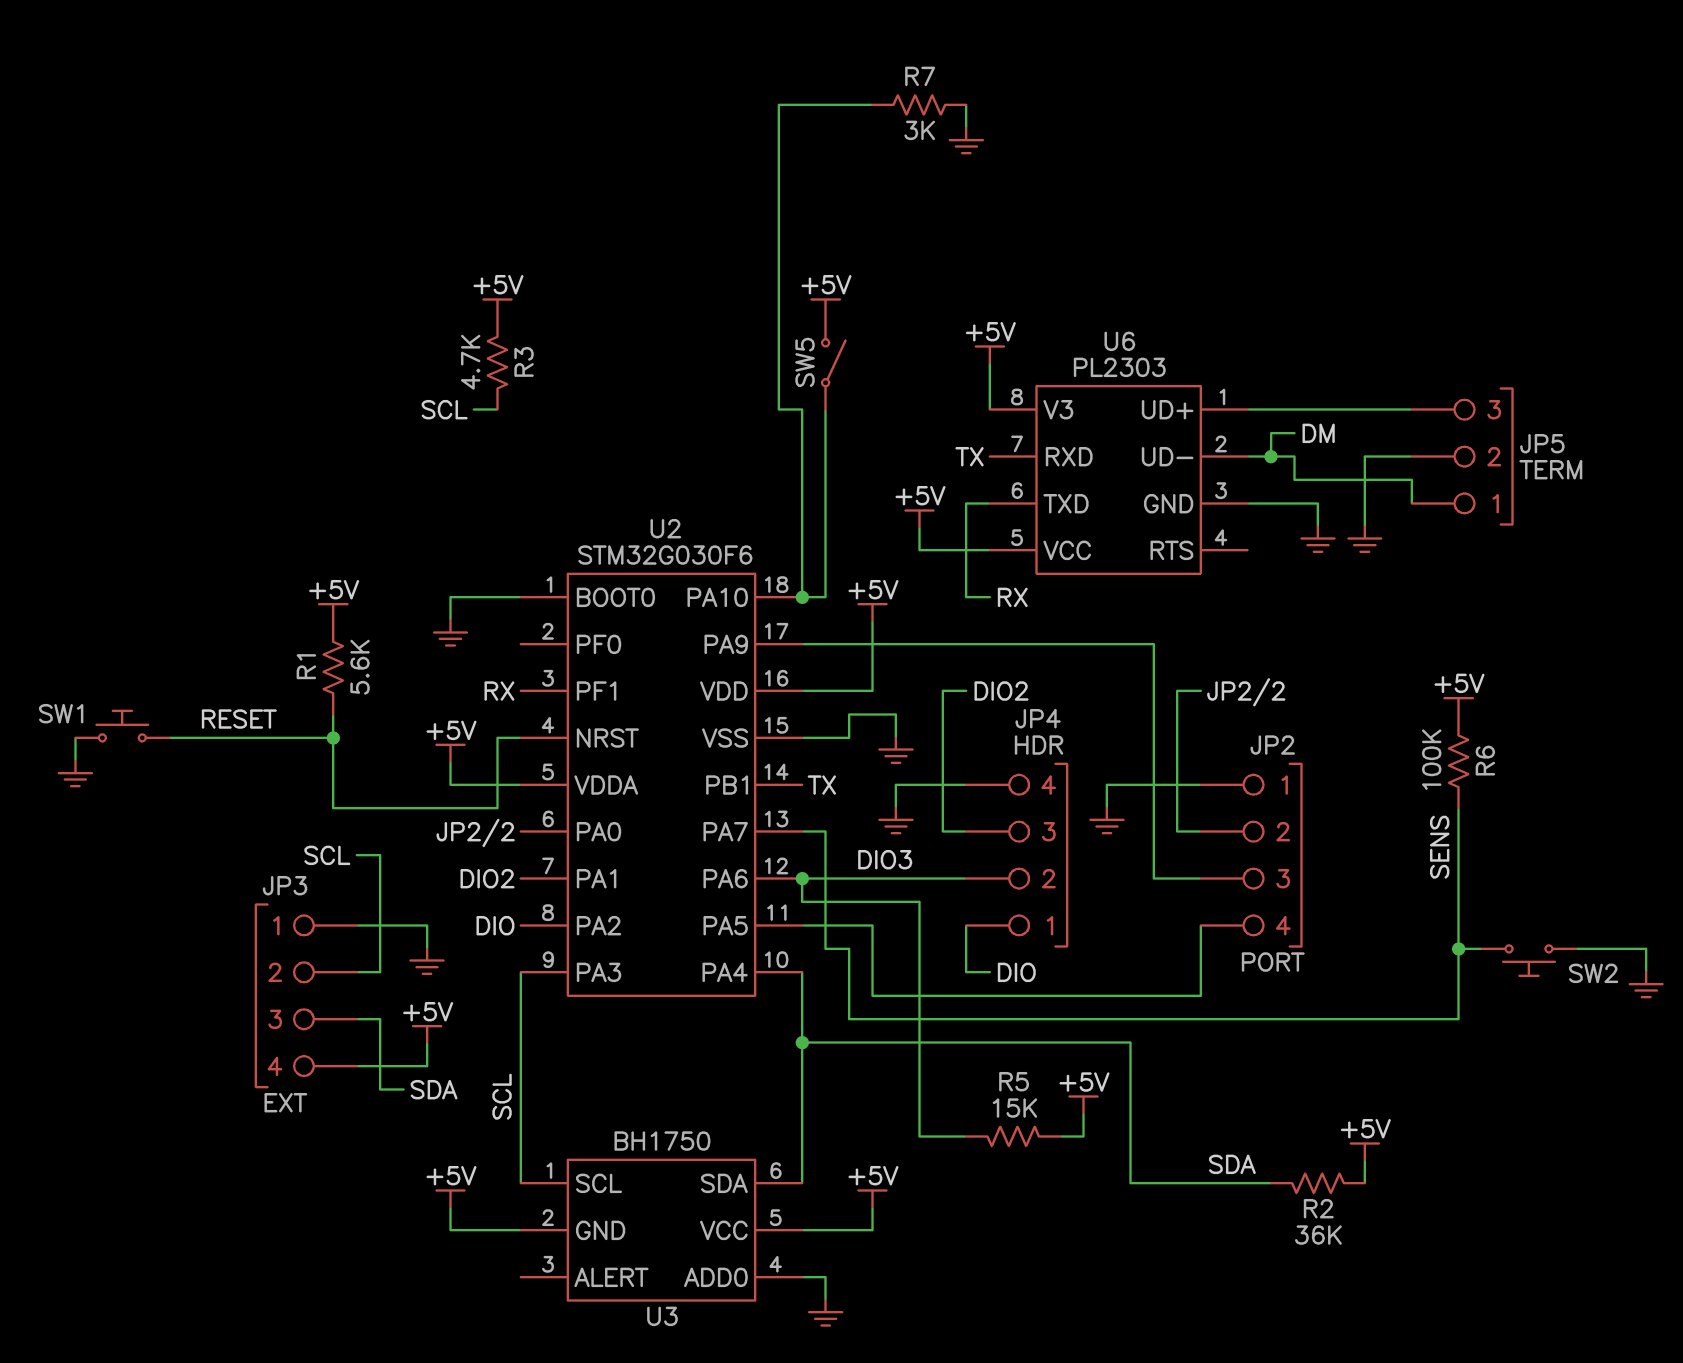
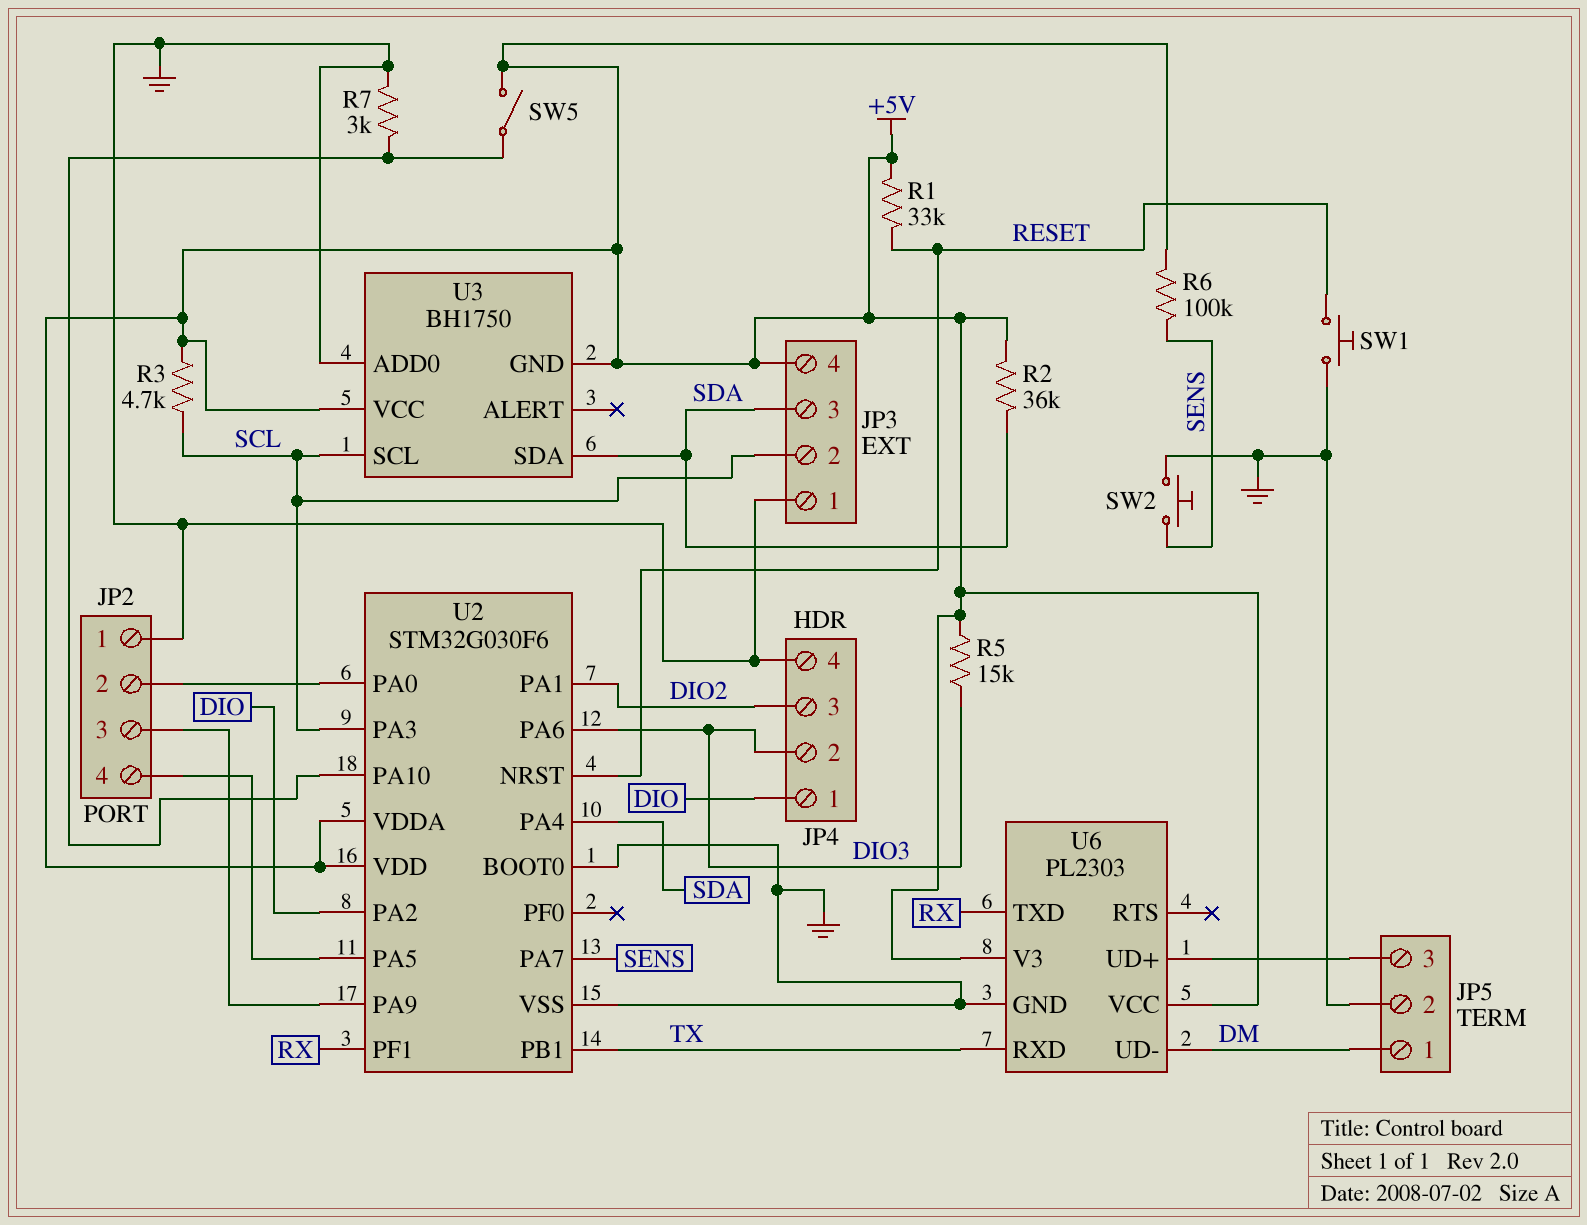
R1: 5.6k (+5V, RESET) -> 33k (+5V, RESET)

